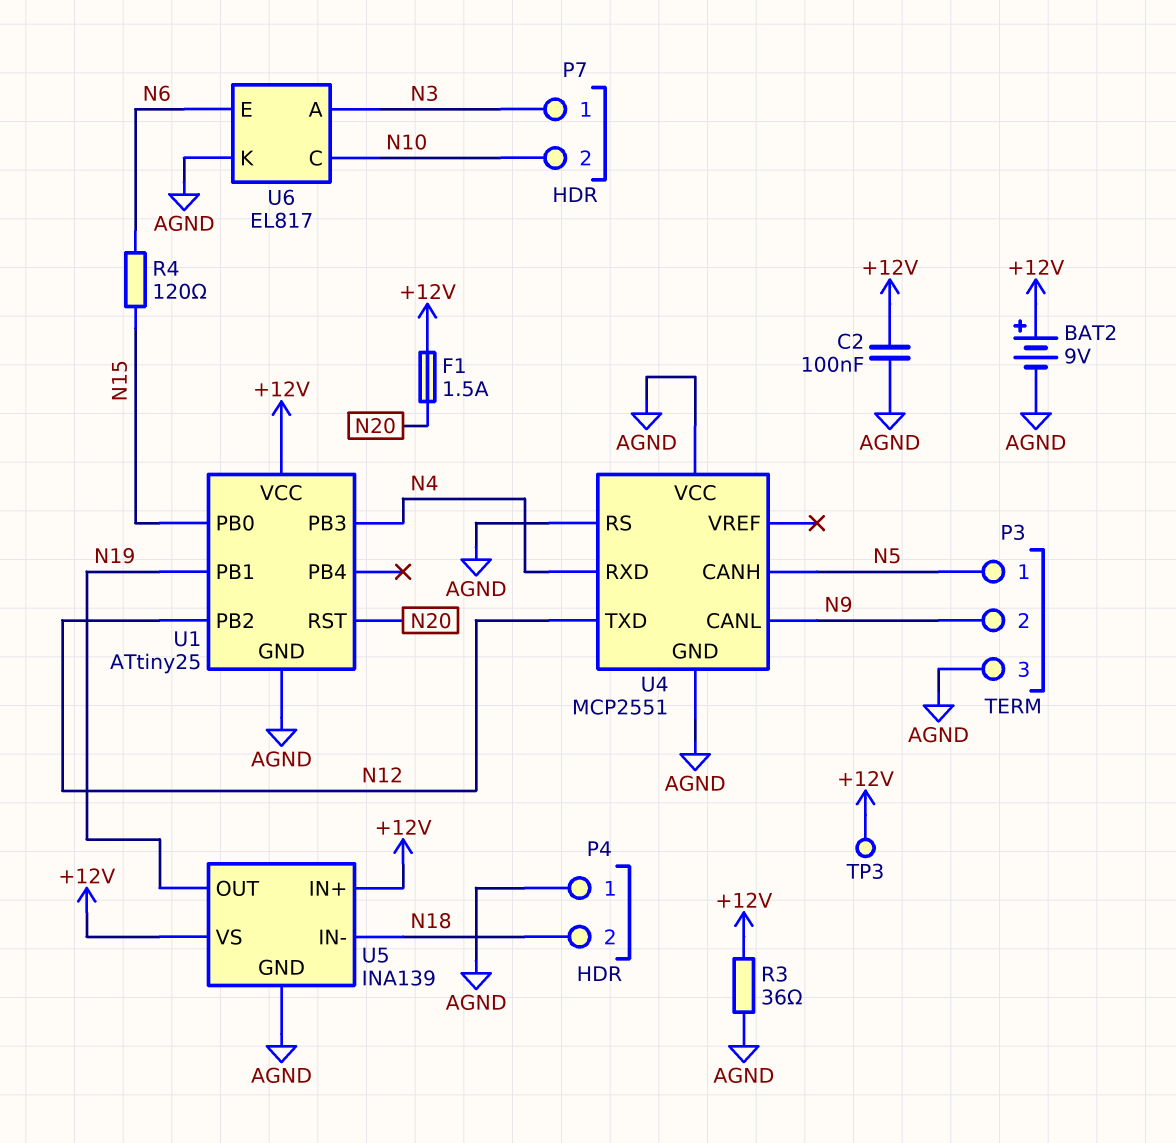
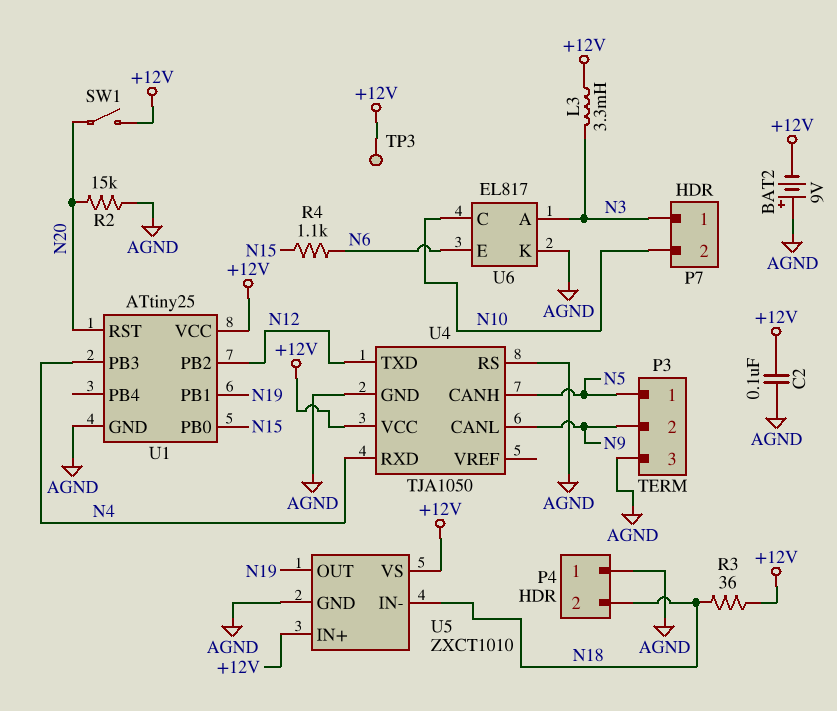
BAT2: 9V (plus +12V, minus AGND) -> 9V (plus AGND, minus +12V)
F1: 1.5A (+12V, N20) -> none
L3: none -> 3.3mH (+12V, N3)
R2: none -> 15k (AGND, N20)
R3: 36 (+12V, AGND) -> 36 (+12V, N18)
R4: 120 (N6, N15) -> 1.1k (N6, N15)
SW1: none -> switch (+12V, N20)
U4: MCP2551 -> TJA1050
U4 pin VCC: AGND -> +12V
U5: INA139 -> ZXCT1010

